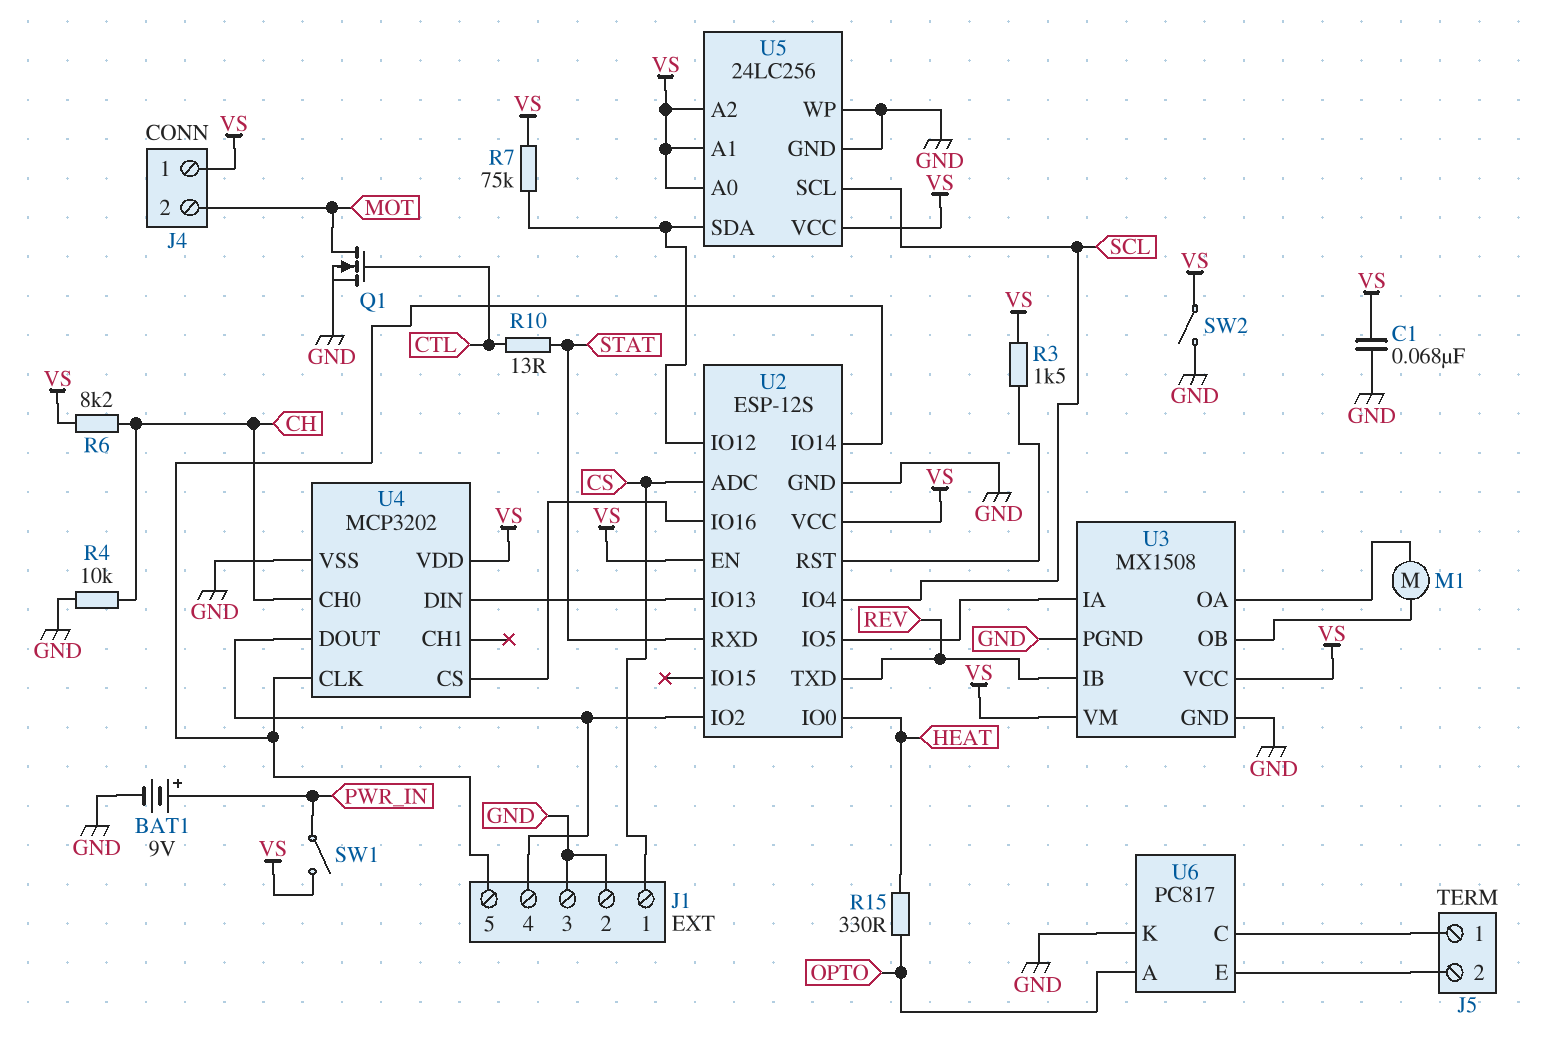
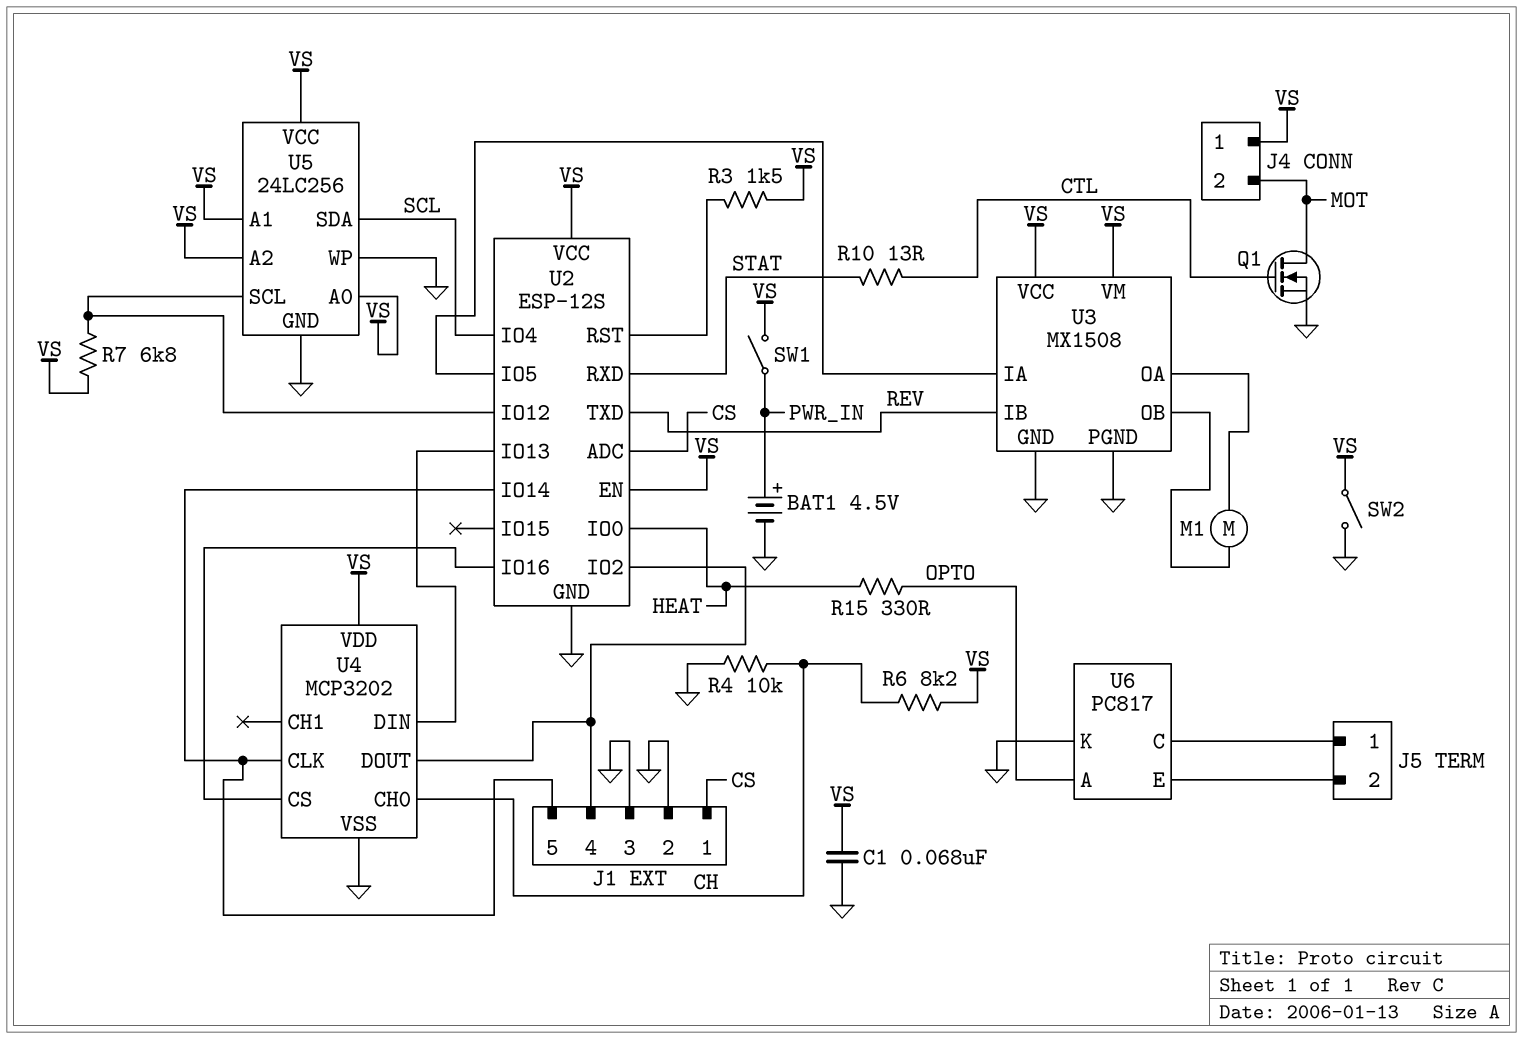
BAT1: 9V (plus PWR_IN, minus GND) -> 4.5V (plus PWR_IN, minus GND)
R7: 75k (U2/IO12, VS) -> 6.8k (U2/IO12, VS)
U5 pin SCL: SCL -> U2/IO12
U5 pin SDA: U2/IO12 -> SCL

